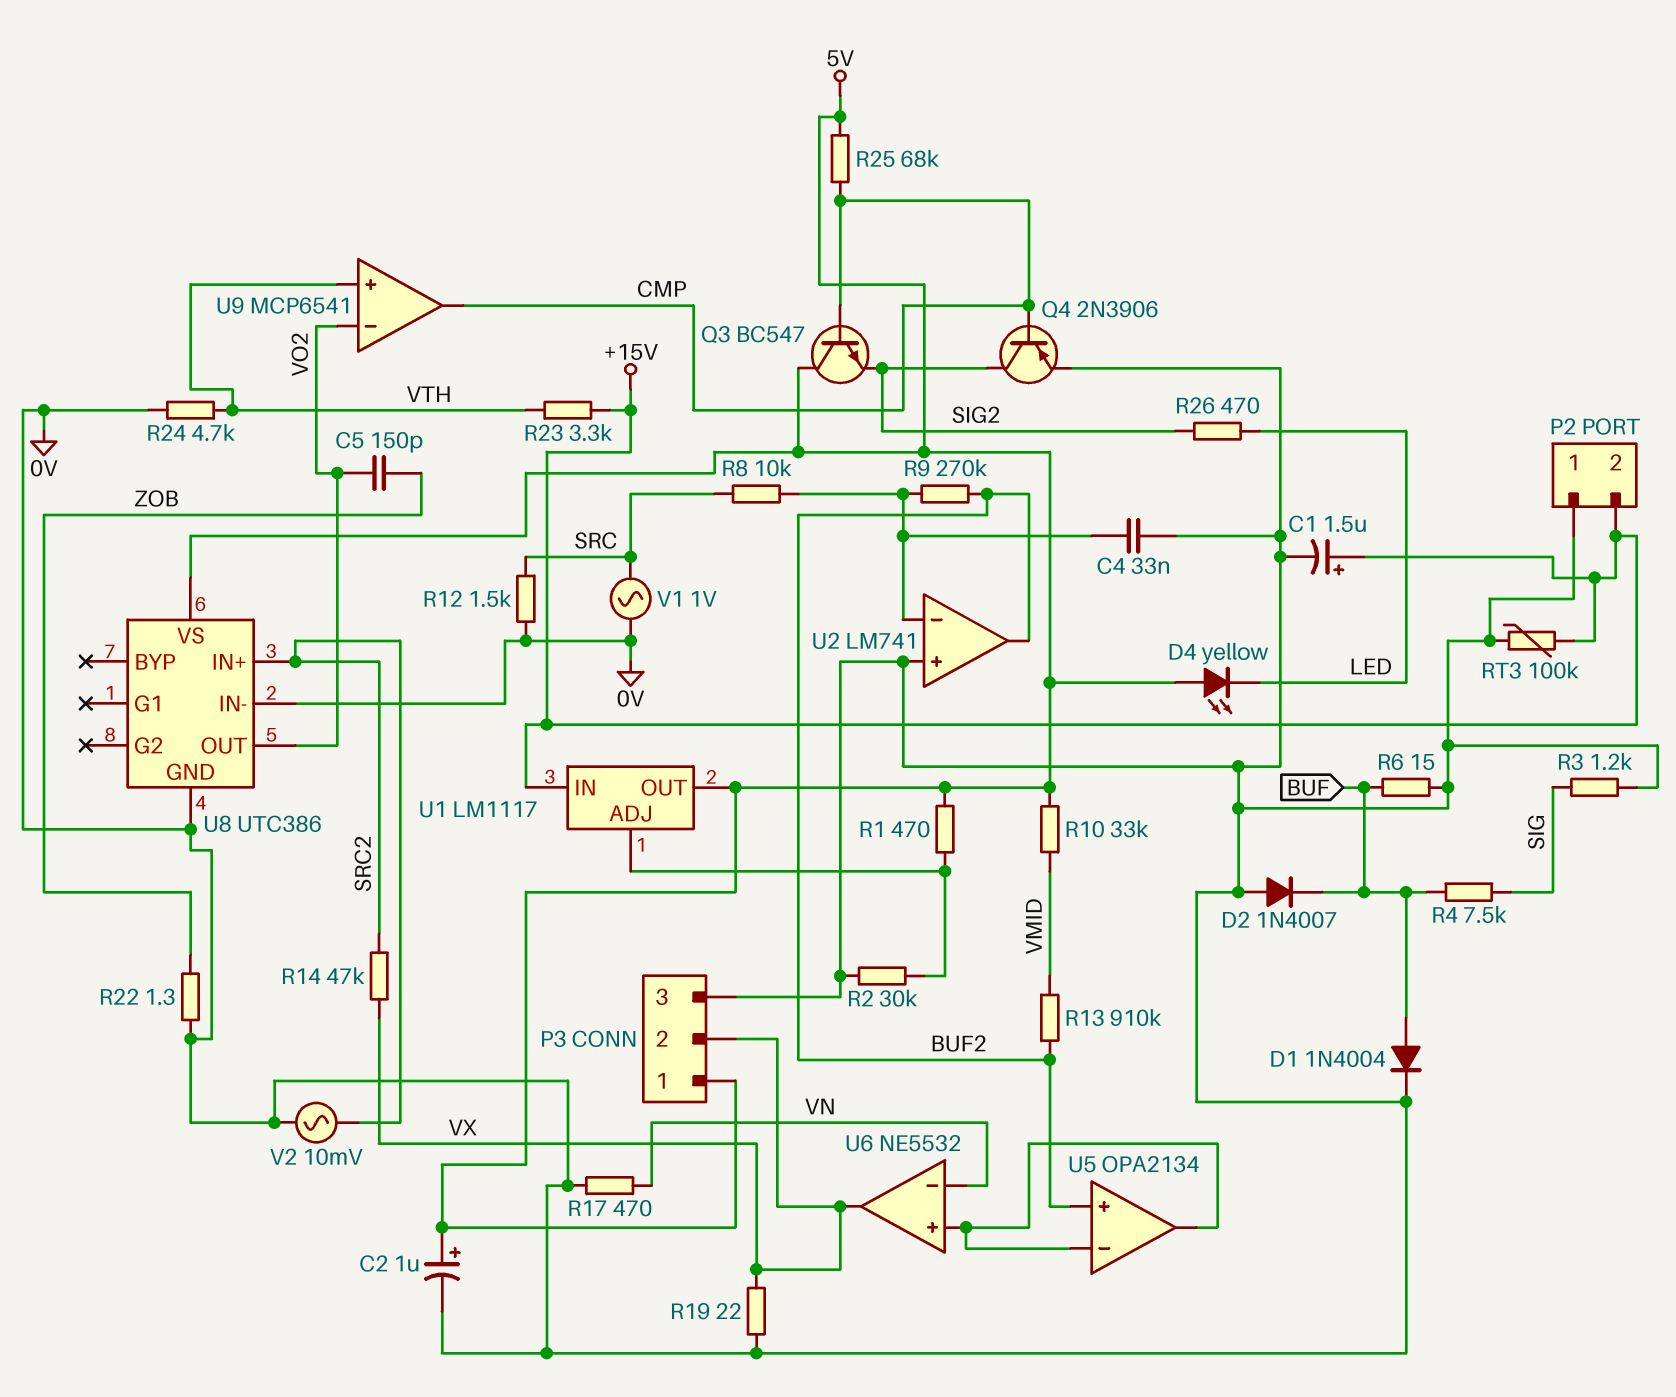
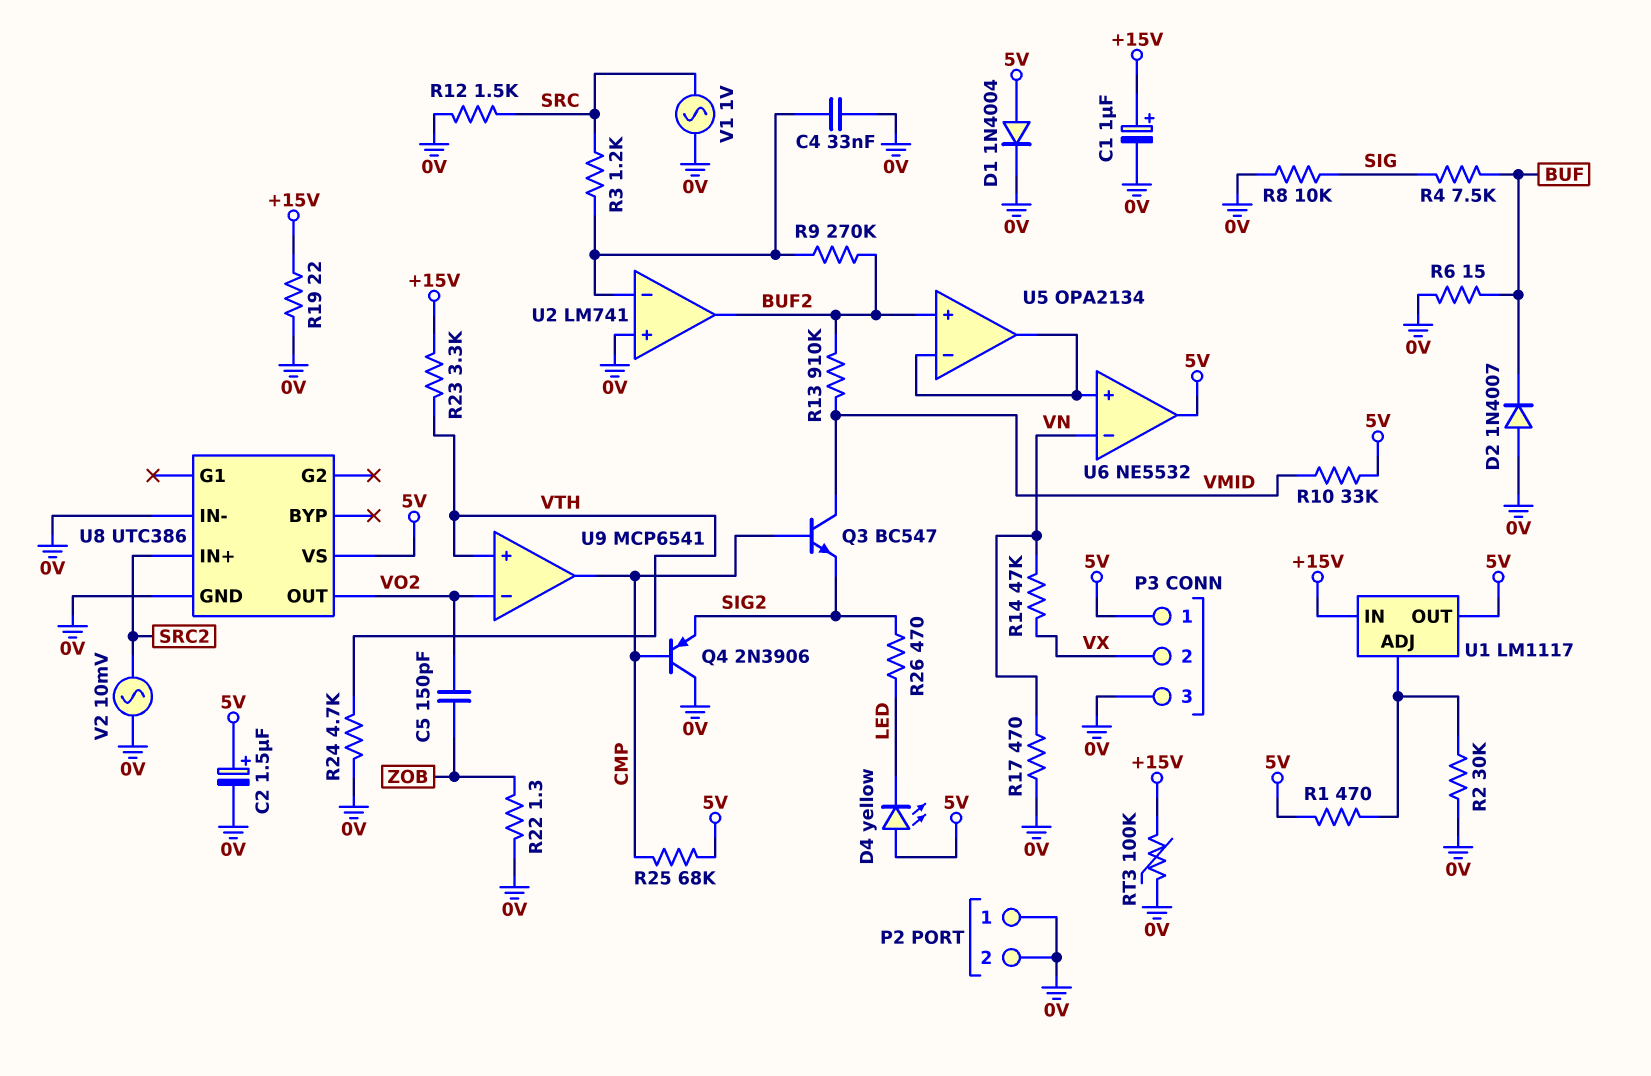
C1: 1.5uF (plus +15V, minus 0V) -> 1uF (plus +15V, minus 0V)
C2: 1uF (plus 5V, minus 0V) -> 1.5uF (plus 5V, minus 0V)
D1: diode 1N4004 (A BUF, K 0V) -> diode 1N4004 (A 5V, K 0V)
P2 pin 2: +15V -> 0V
Q3: NPN BC547 (B CMP, C 5V, E SIG2) -> NPN BC547 (B CMP, C VMID, E SIG2)
Q4: PNP 2N3906 (B CMP, C SIG2, E 0V) -> PNP 2N3906 (B CMP, C 0V, E SIG2)
R3: 1.2k (0V, SIG) -> 1.2k (SRC, U2/in-)
R8: 10k (SRC, U2/in-) -> 10k (0V, SIG)
R14: 47k (SRC2, VX) -> 47k (VN, VX)
R19: 22 (0V, VX) -> 22 (+15V, 0V)
U6 pin out: VX -> 5V

